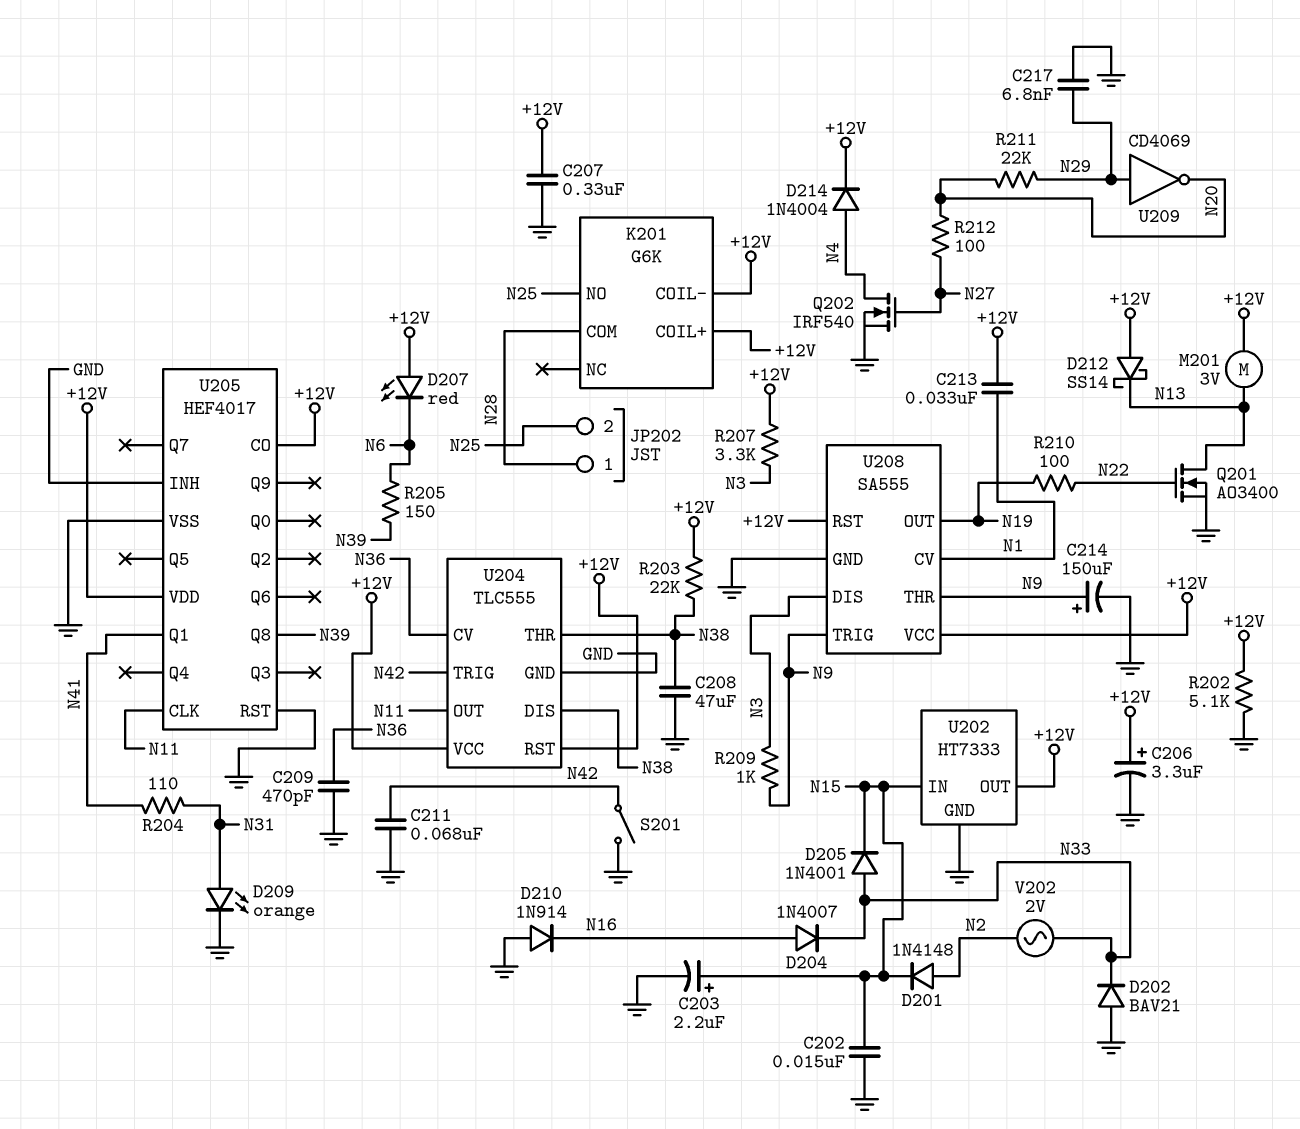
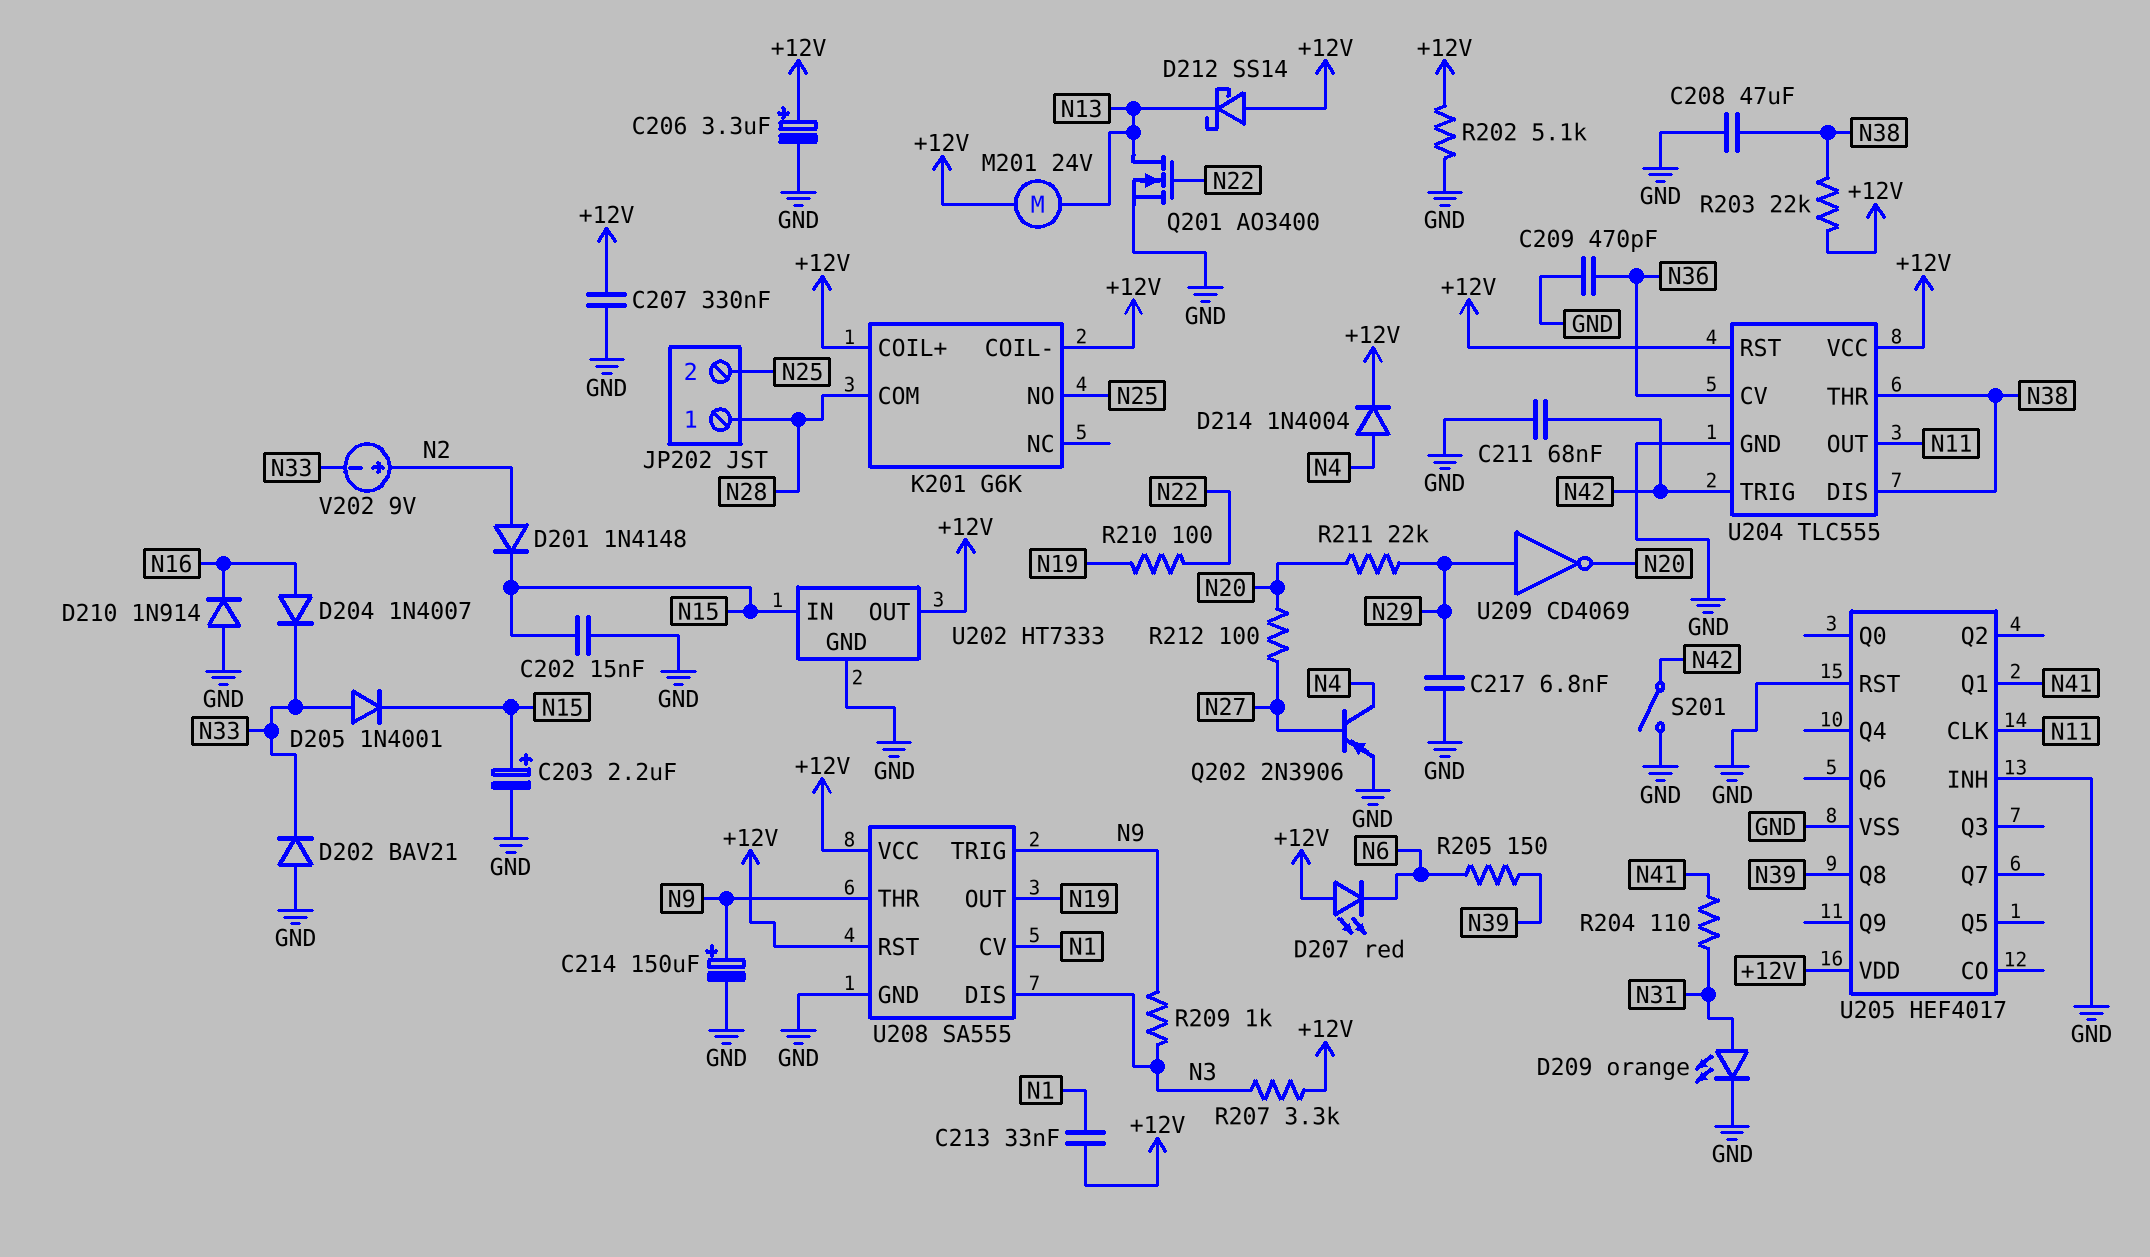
M201: motor 3V (+12V, N13) -> motor 24V (+12V, N13)
Q202: NMOS IRF540 (G N27, D N4, S GND) -> PNP 2N3906 (B N27, C N4, E GND)
U205 pin CO: +12V -> none
V202: AC 2V (N2, N33) -> 9V (plus N2, minus N33)

